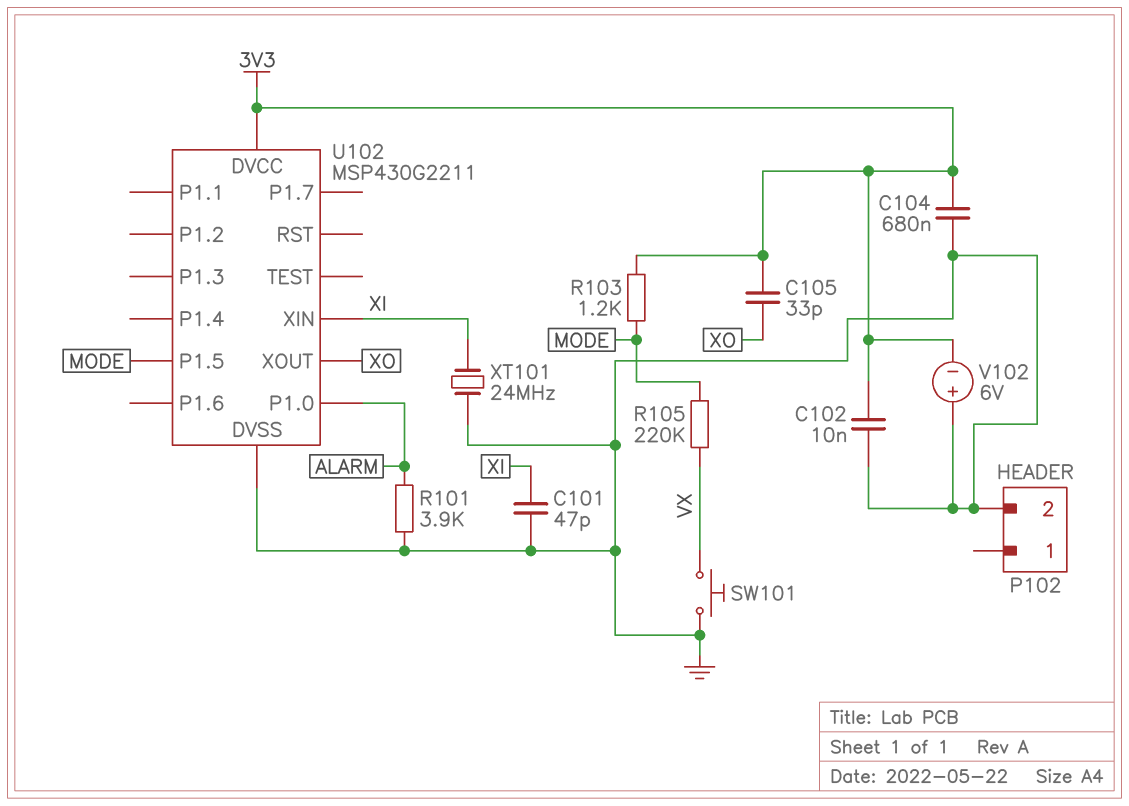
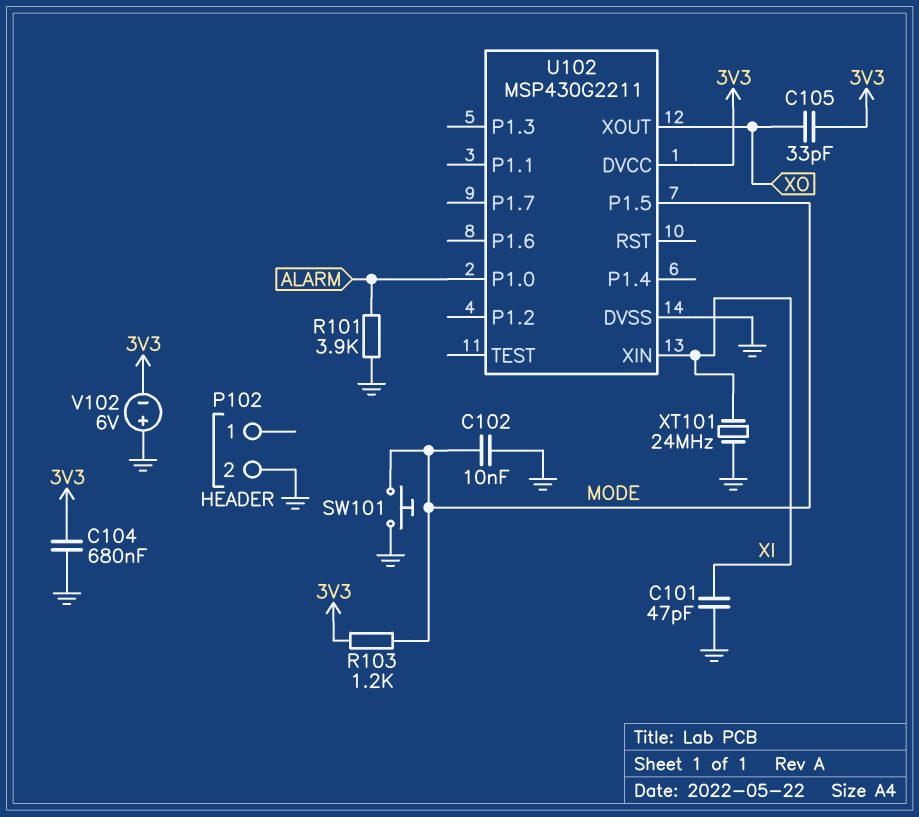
C102: 10nF (3V3, GND) -> 10nF (GND, MODE)
R105: 220k (MODE, VX) -> none
SW101: button (GND, VX) -> button (GND, MODE)

